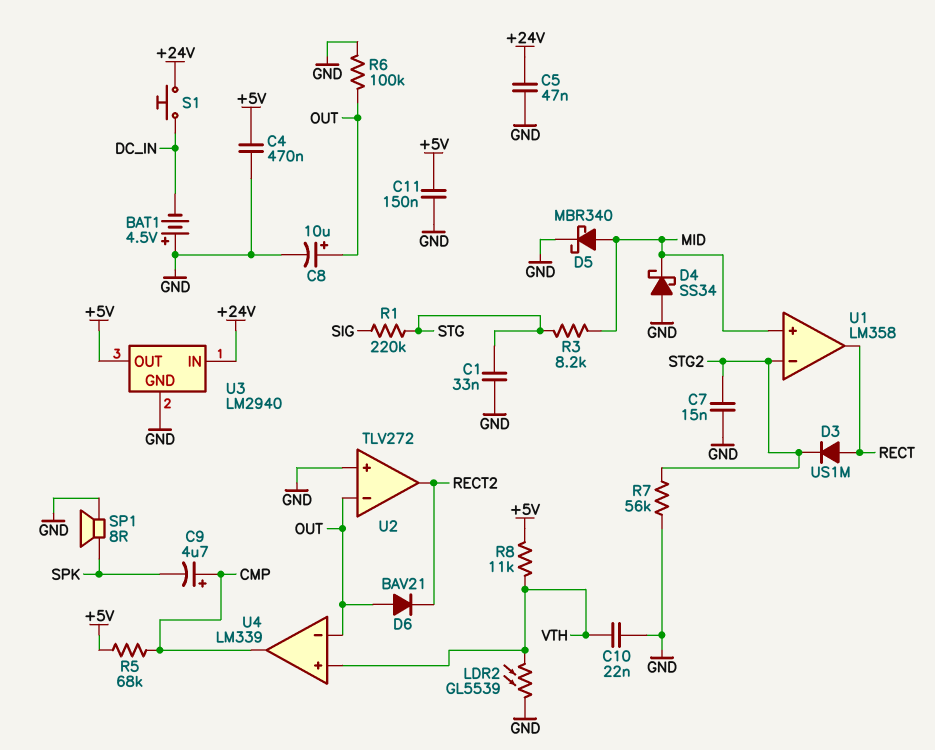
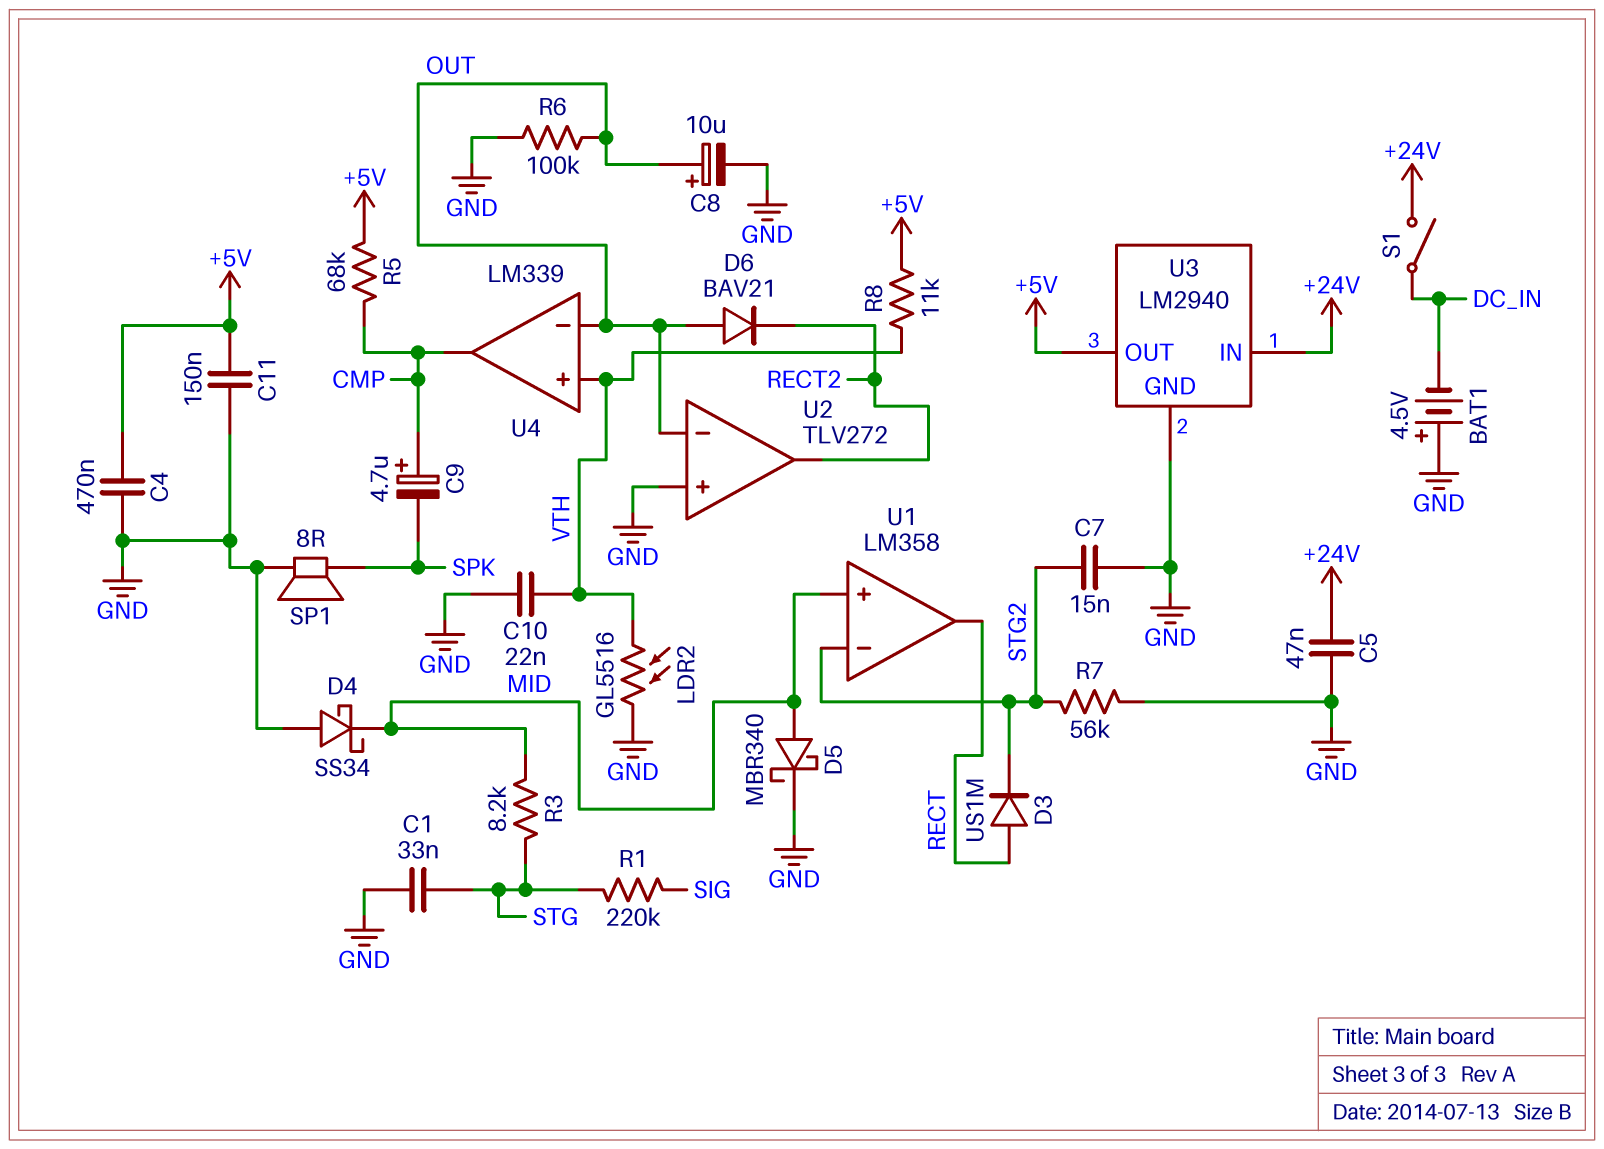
LDR2: GL5539 (GND, VTH) -> GL5516 (GND, VTH)
S1: button (+24V, DC_IN) -> switch (+24V, DC_IN)

